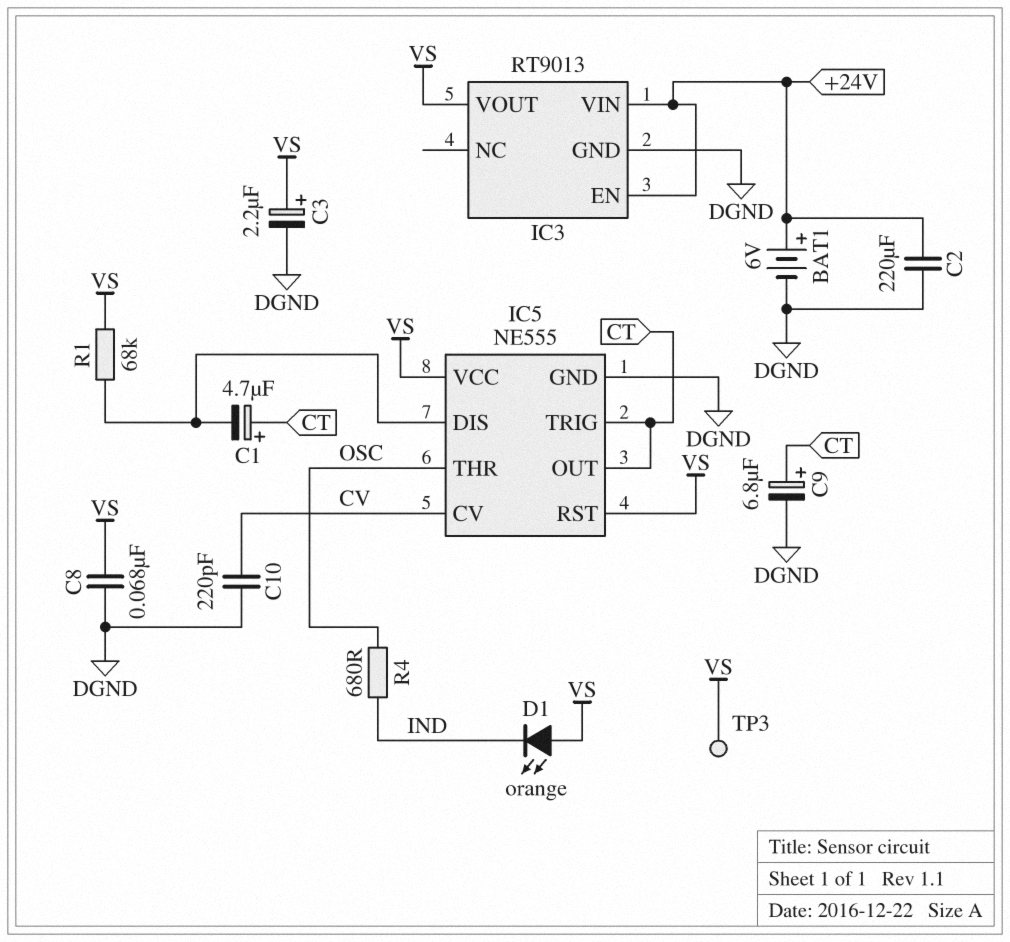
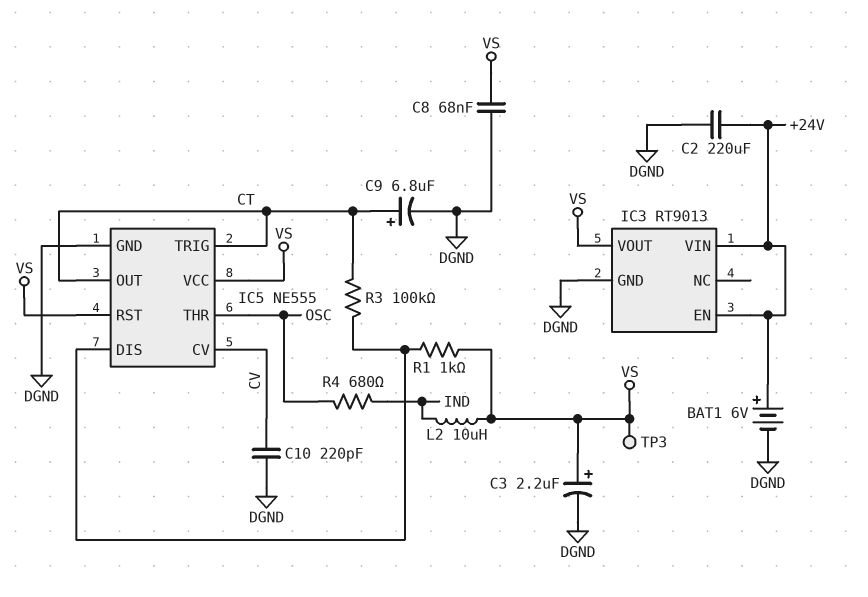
C1: 4.7uF (plus CT, minus IC5/DIS) -> none
D1: LED orange (A VS, K IND) -> none
L2: none -> 10uH (IND, VS)
R1: 68k (IC5/DIS, VS) -> 1k (IC5/DIS, VS)
R3: none -> 100k (CT, IC5/DIS)

